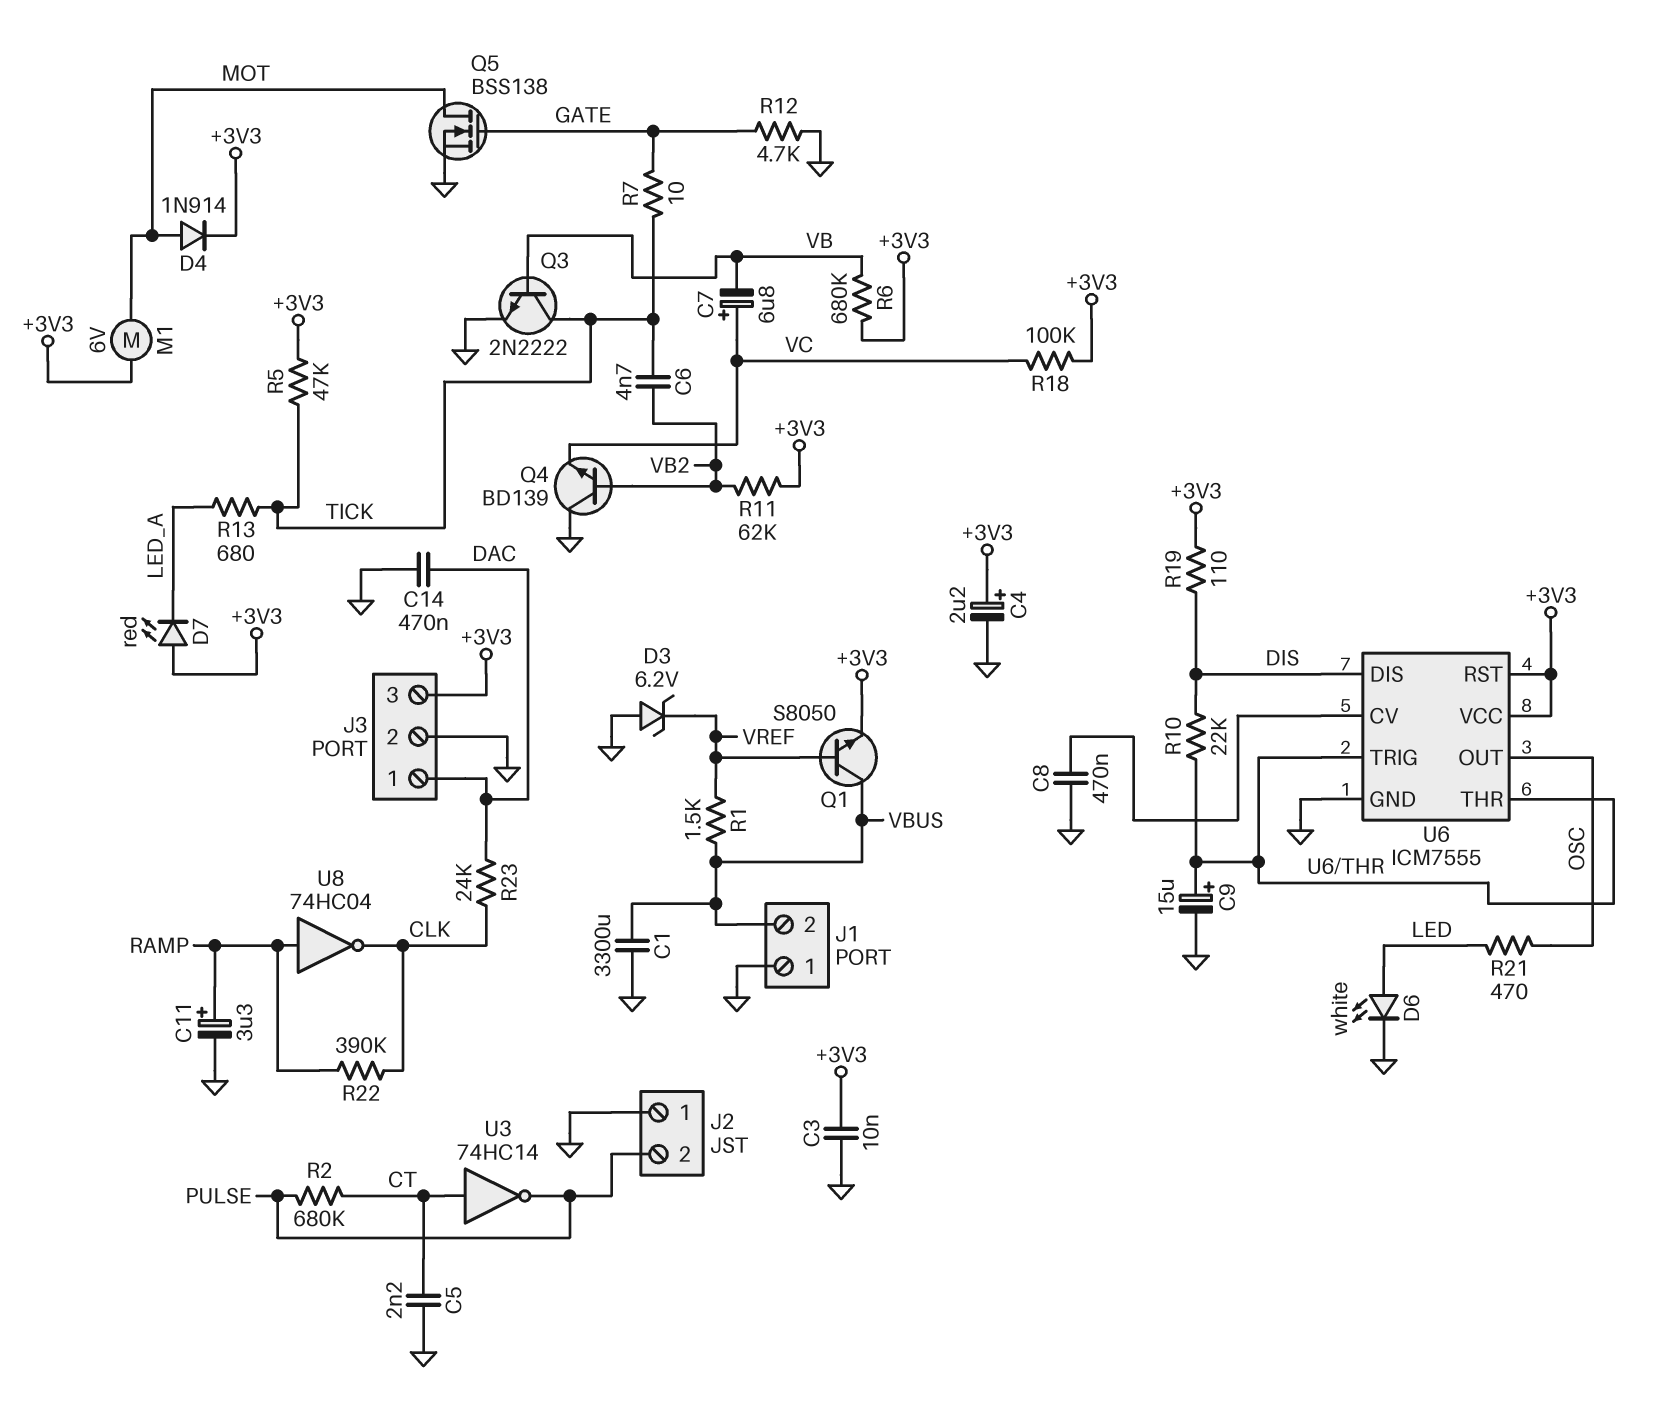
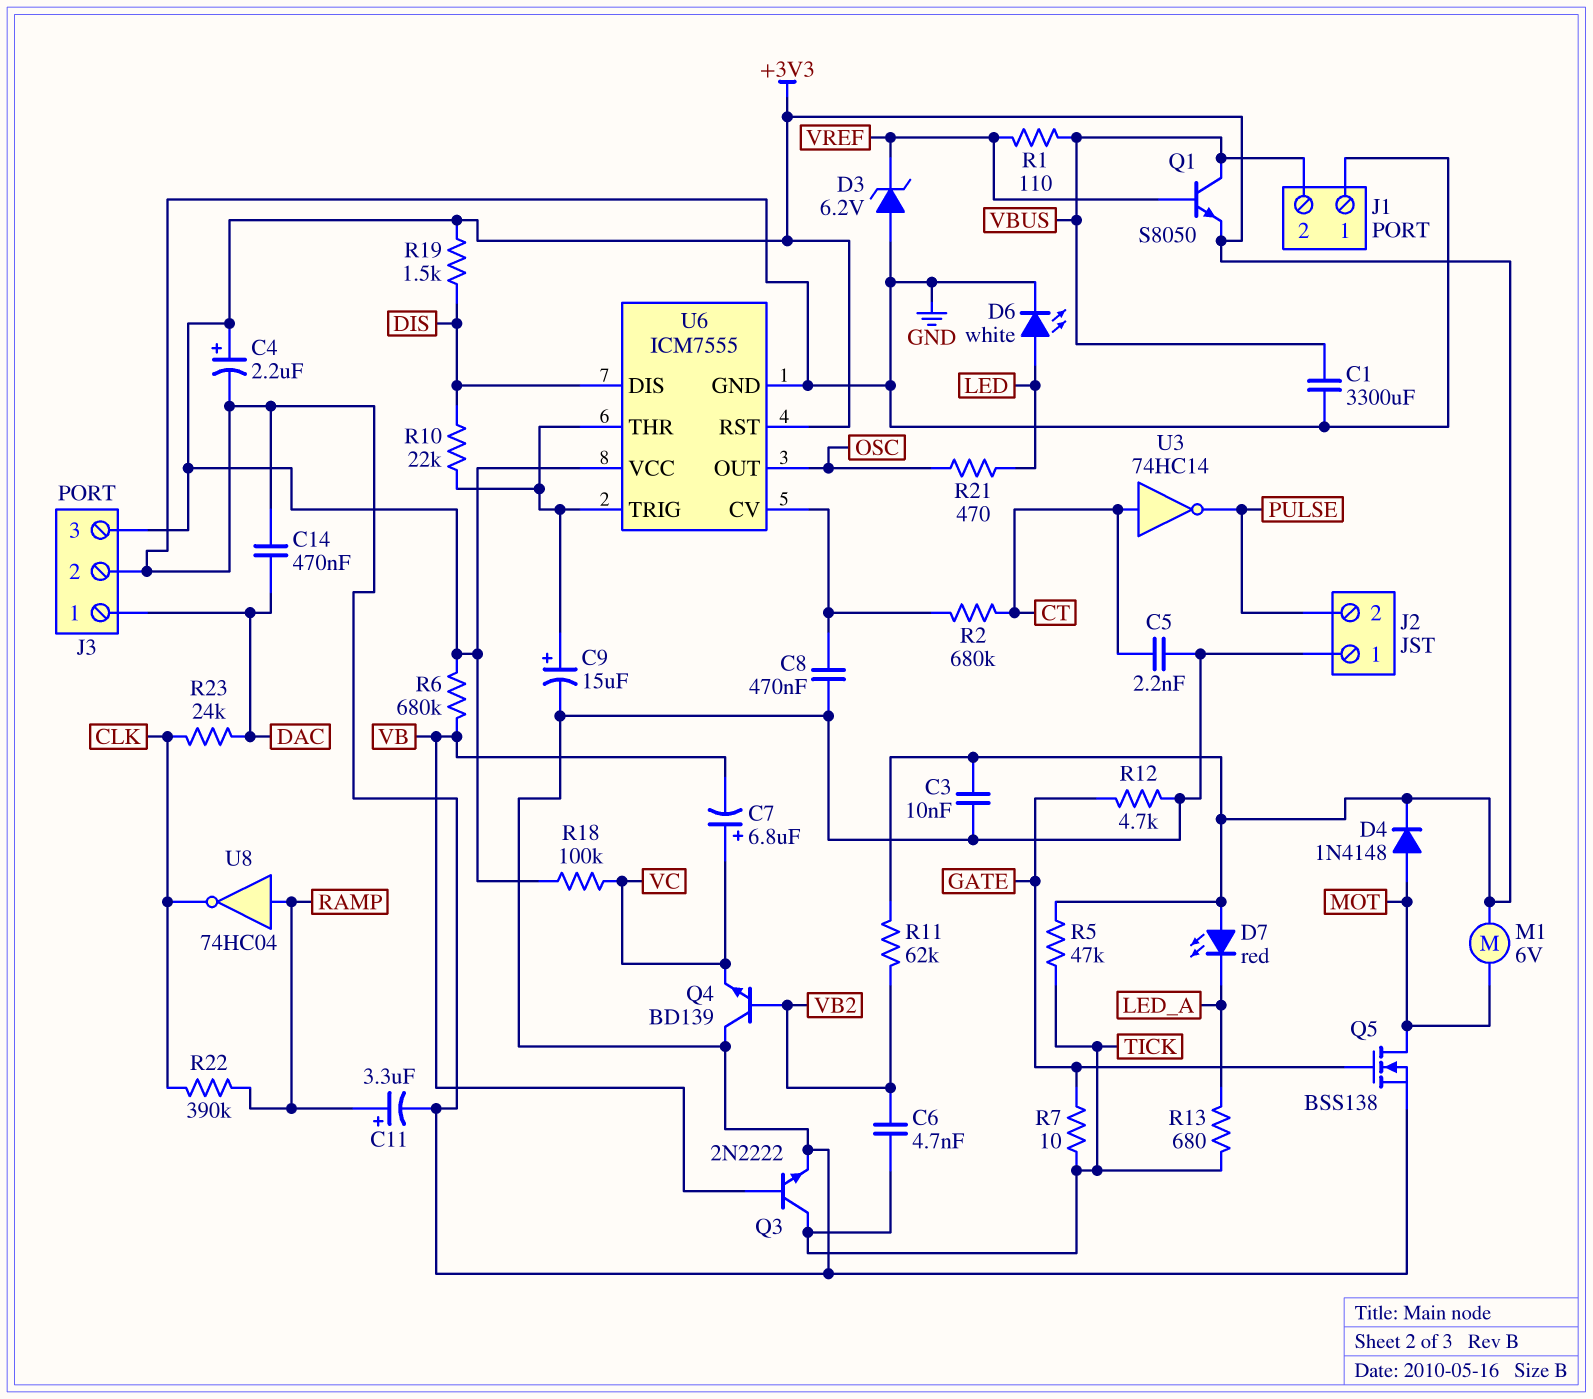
D4: diode 1N914 (A MOT, K +3V3) -> diode 1N4148 (A MOT, K +3V3)
R1: 1.5k (VBUS, VREF) -> 110 (VBUS, VREF)
R2: 680k (CT, PULSE) -> 680k (CT, U6/CV)
R19: 110 (+3V3, DIS) -> 1.5k (+3V3, DIS)

